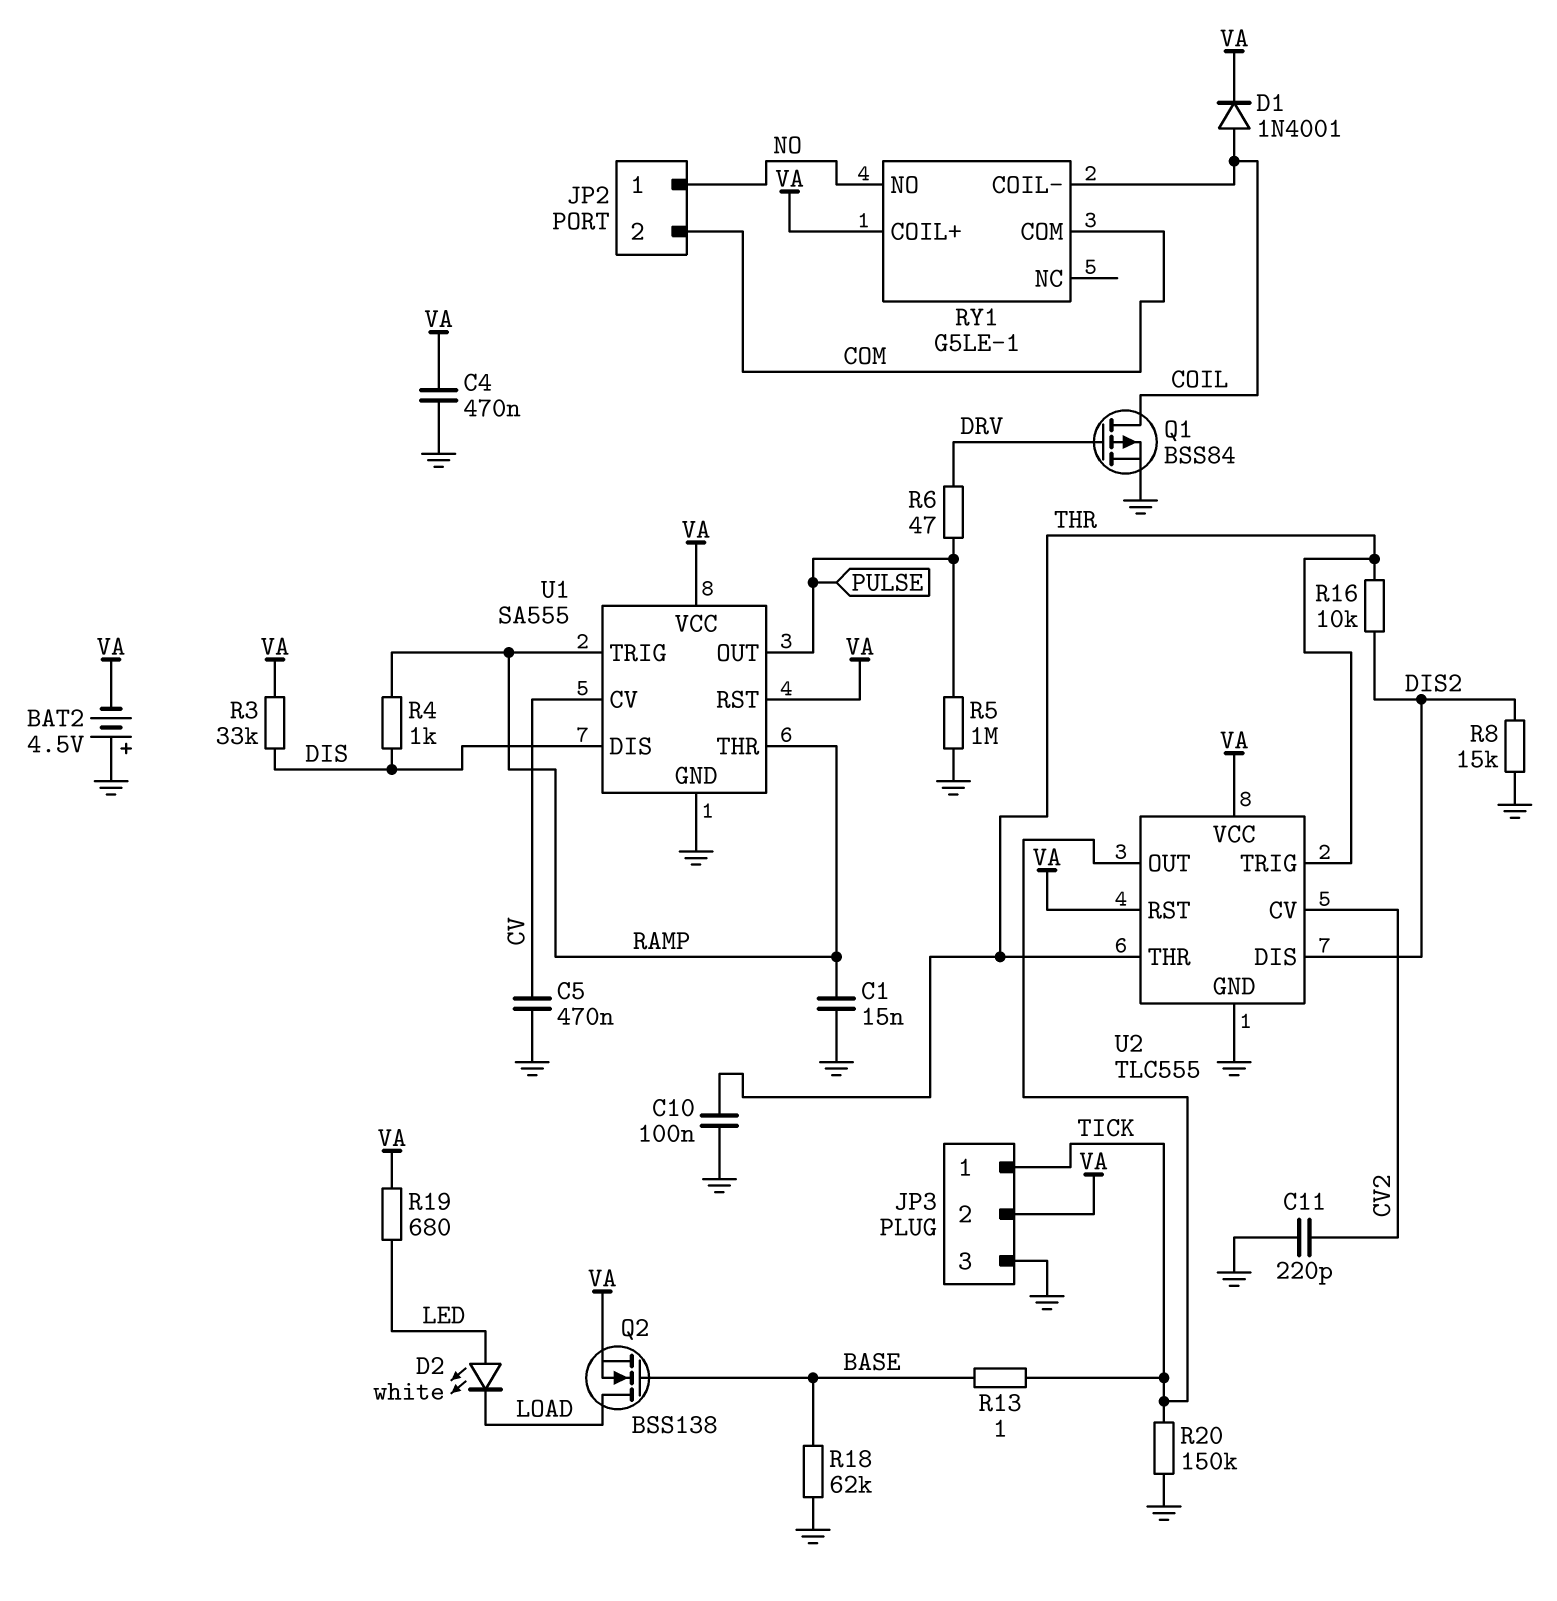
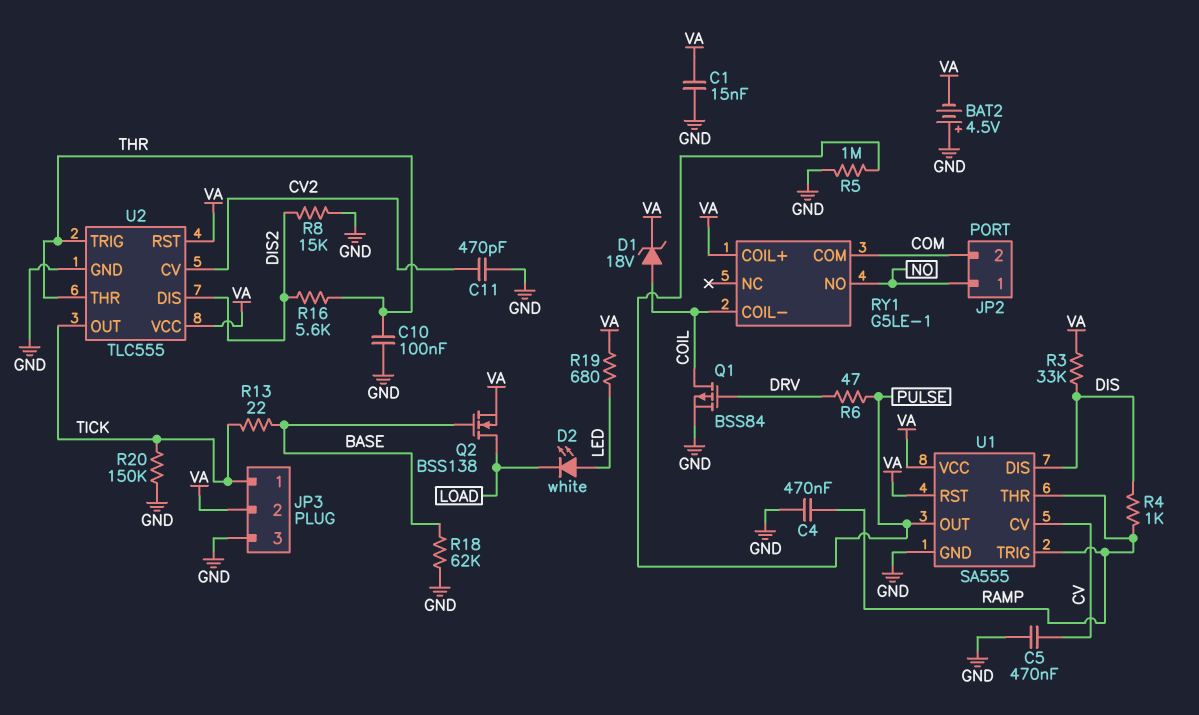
C1: 15nF (GND, RAMP) -> 15nF (GND, VA)
C4: 470nF (GND, VA) -> 470nF (GND, RAMP)
C11: 220pF (CV2, GND) -> 470pF (CV2, GND)
D1: diode 1N4001 (A COIL, K VA) -> zener 18V (A COIL, K VA)
R13: 1 (BASE, TICK) -> 22 (BASE, TICK)
R16: 10k (DIS2, THR) -> 5.6k (DIS2, THR)

